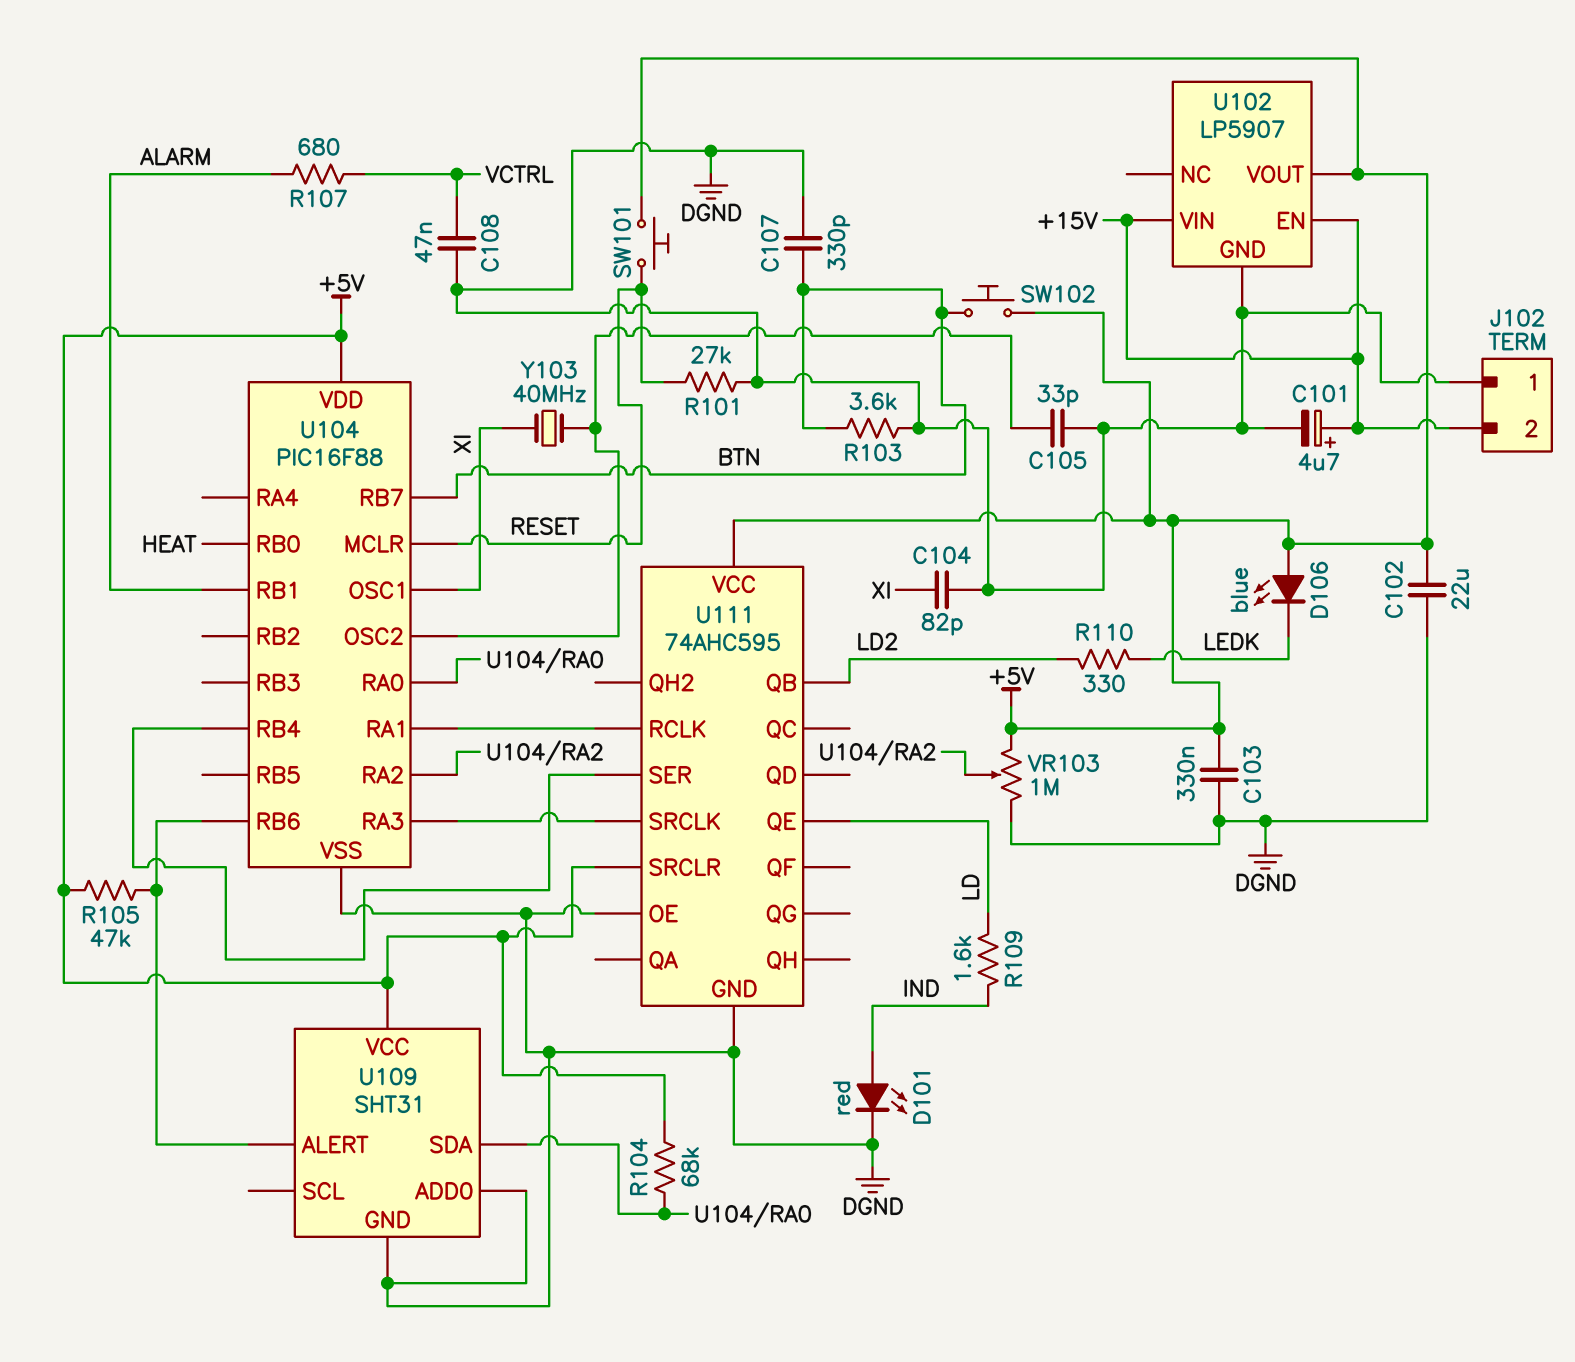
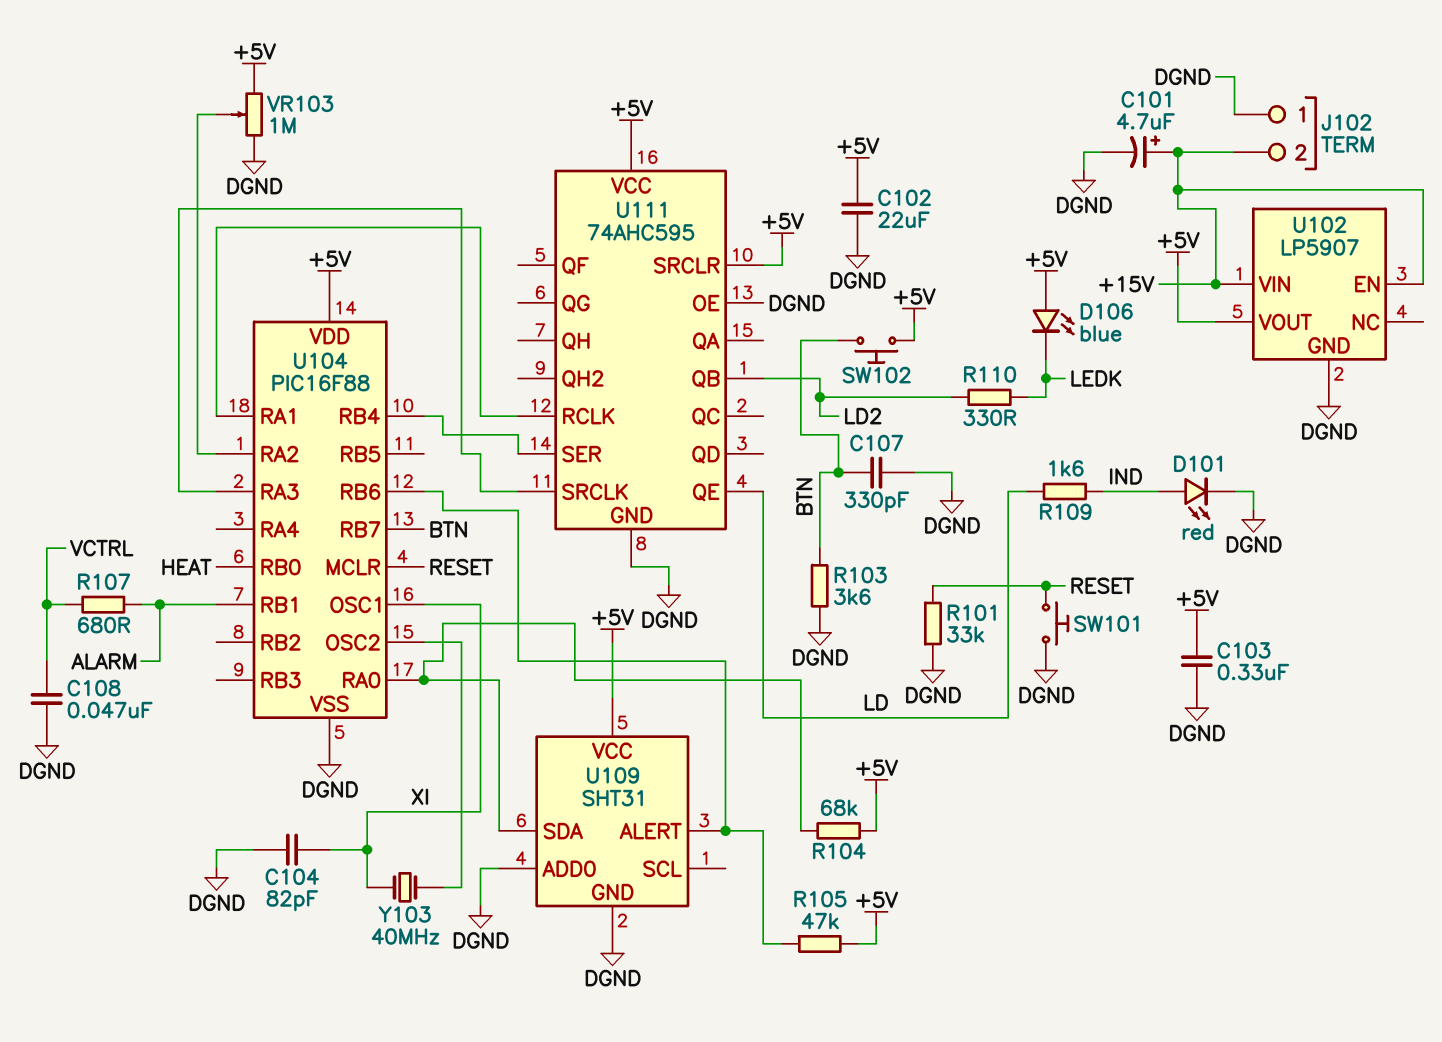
C105: 33pF (DGND, U104/OSC2) -> none
R101: 27k (DGND, RESET) -> 33k (DGND, RESET)
SW101: button (+5V, RESET) -> button (DGND, RESET)

